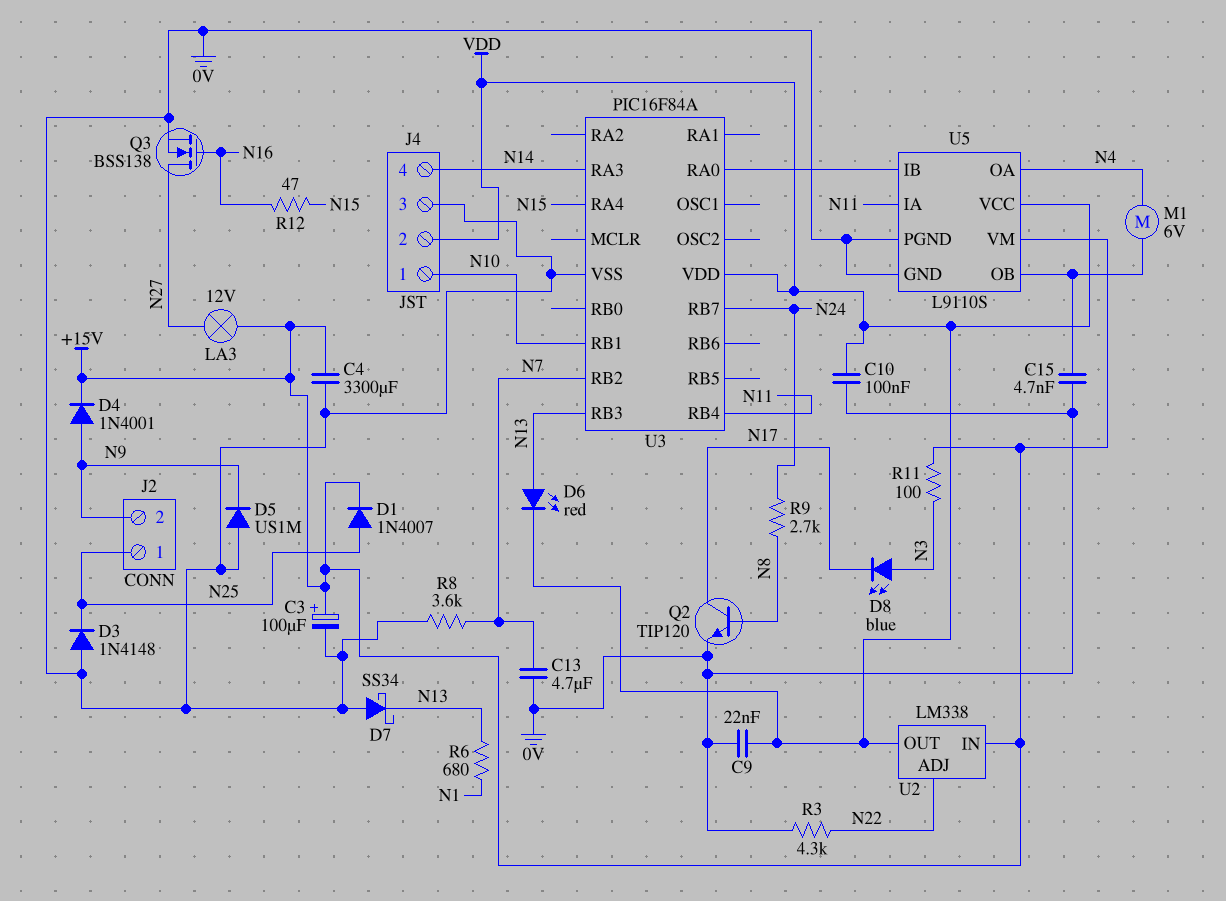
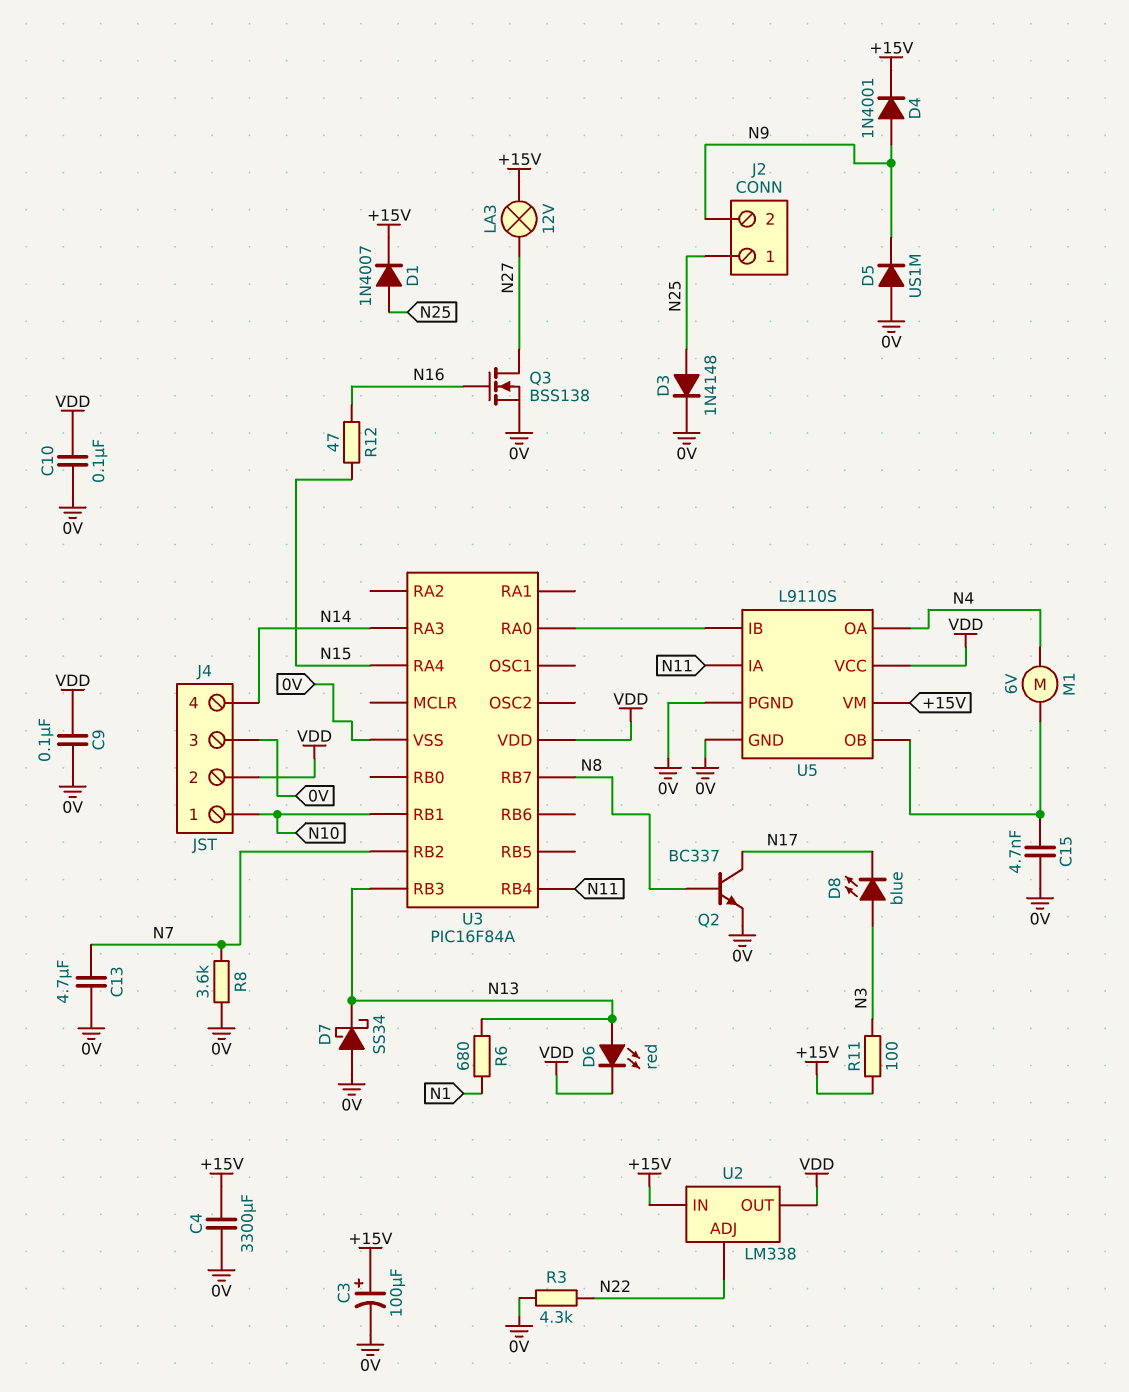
C9: 22nF (0V, VDD) -> 100nF (0V, VDD)
D3: diode 1N4148 (A 0V, K N25) -> diode 1N4148 (A N25, K 0V)
Q2: NPN TIP120 (B N8, C N17, E 0V) -> NPN BC337 (B N8, C N17, E 0V)
R9: 2.7k (N8, N24) -> none
U3 pin RB7: N24 -> N8

